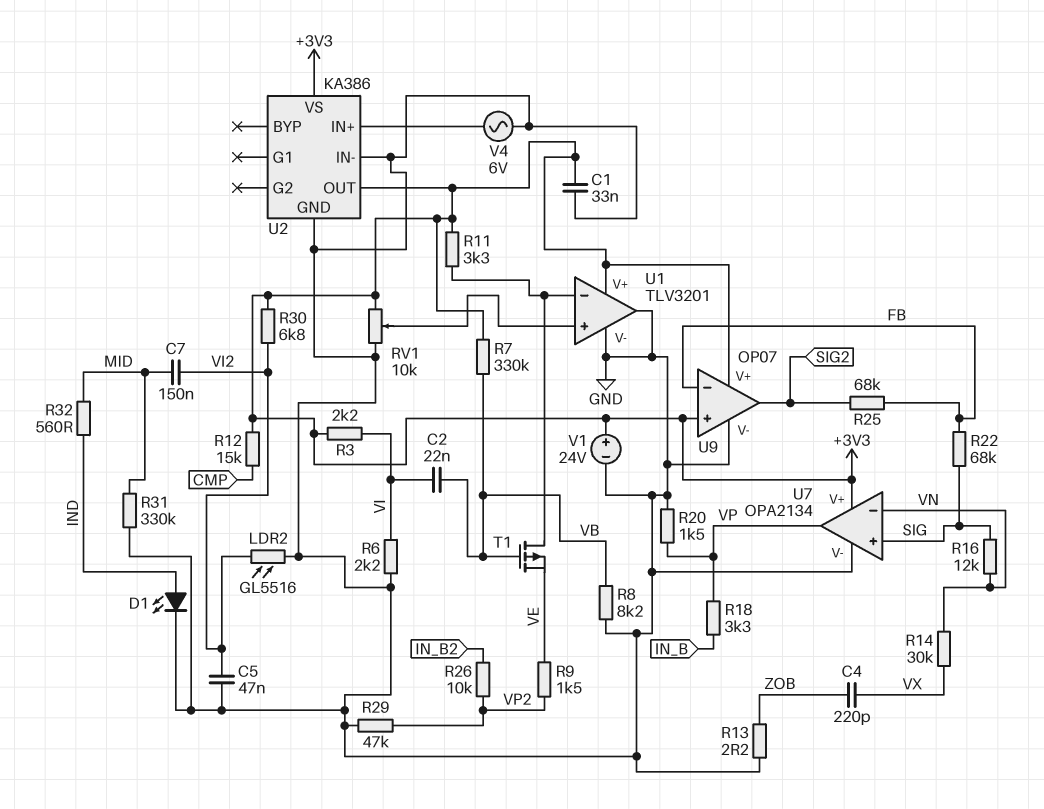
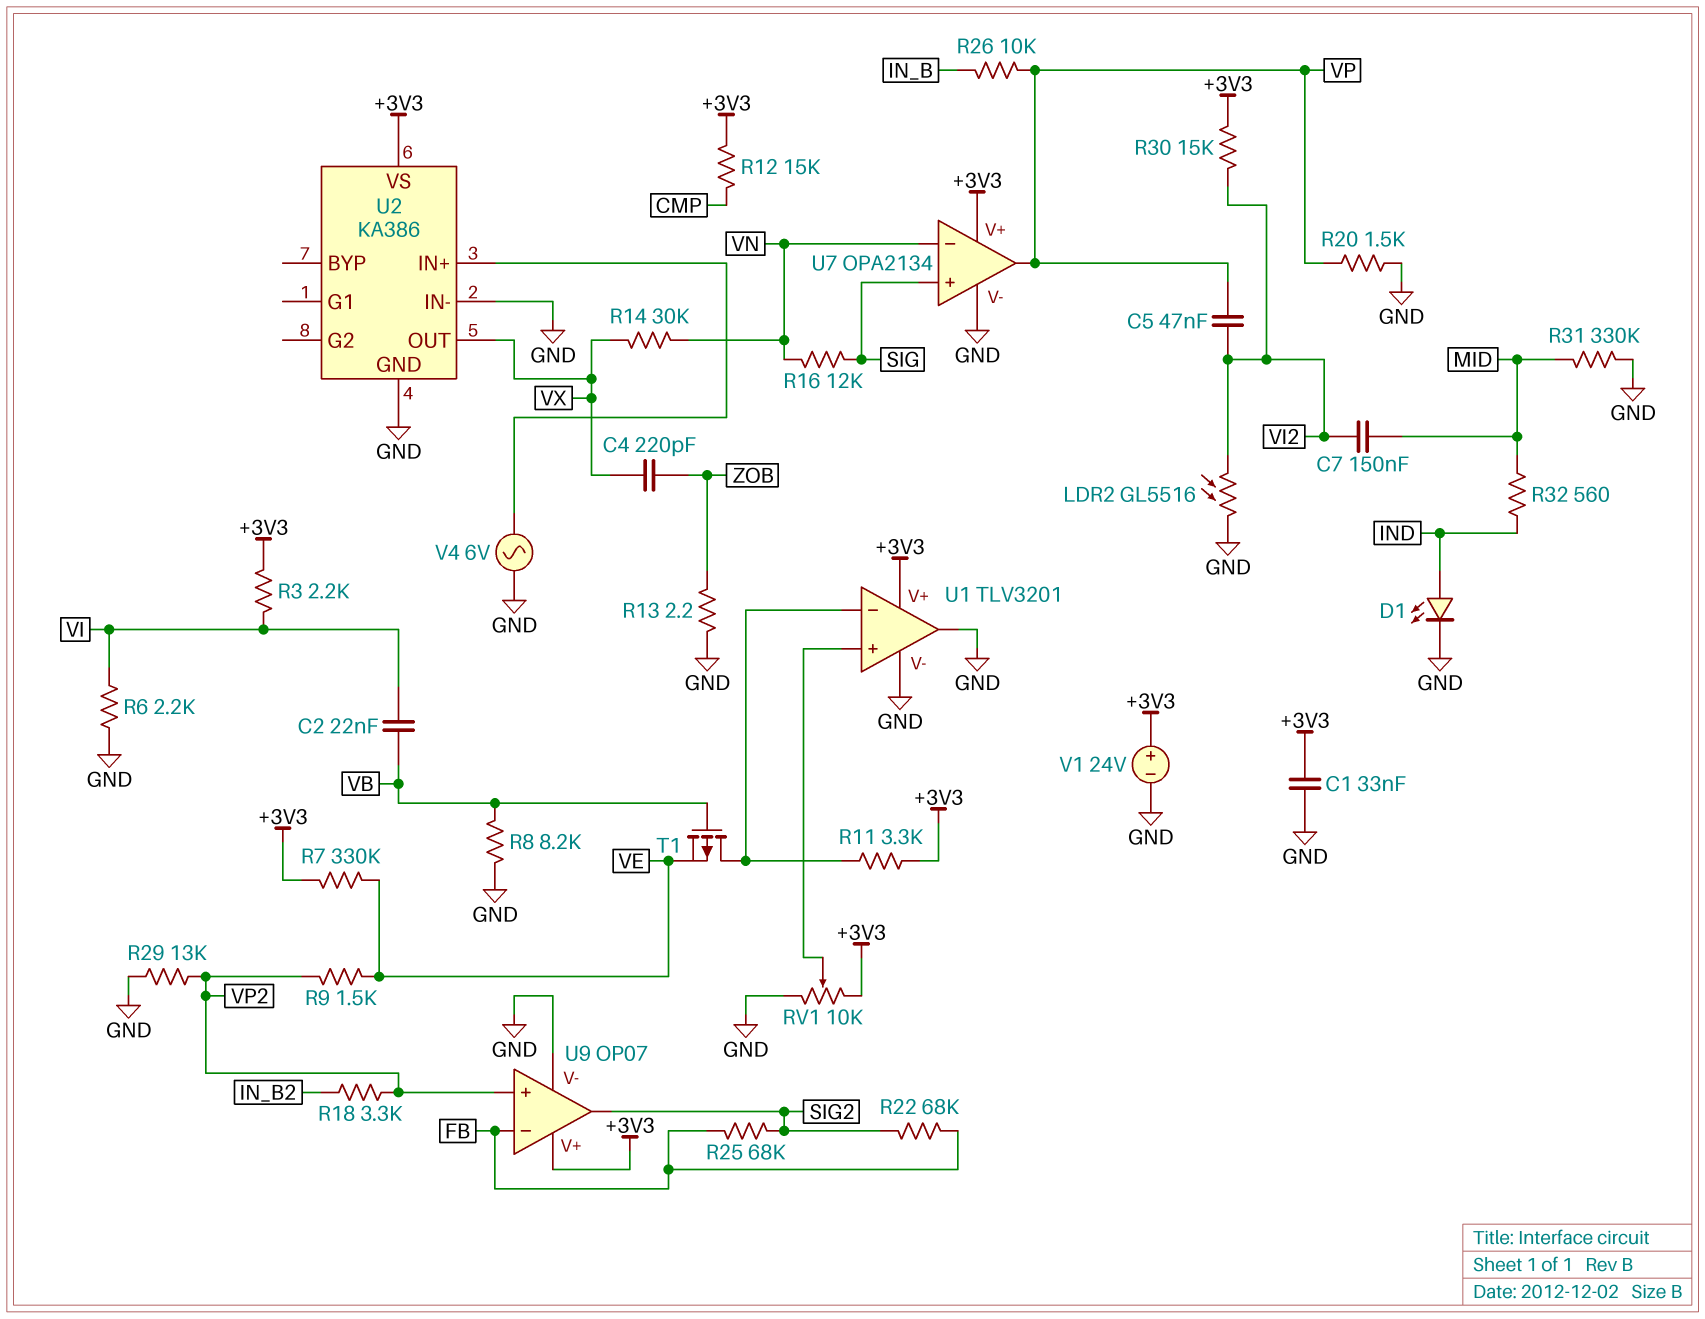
C5: 47nF (GND, VI2) -> 47nF (VI2, VP)
R7: 330k (+3V3, VB) -> 330k (+3V3, VE)
R18: 3.3k (IN_B, VP) -> 3.3k (IN_B2, VP2)
R22: 68k (FB, SIG) -> 68k (FB, SIG2)
R26: 10k (IN_B2, VP2) -> 10k (IN_B, VP)
R29: 47k (GND, VP2) -> 13k (GND, VP2)
R30: 6.8k (+3V3, VI2) -> 15k (+3V3, VI2)
U2 pin OUT: +3V3 -> VX
U9 pin in+: +3V3 -> VP2

